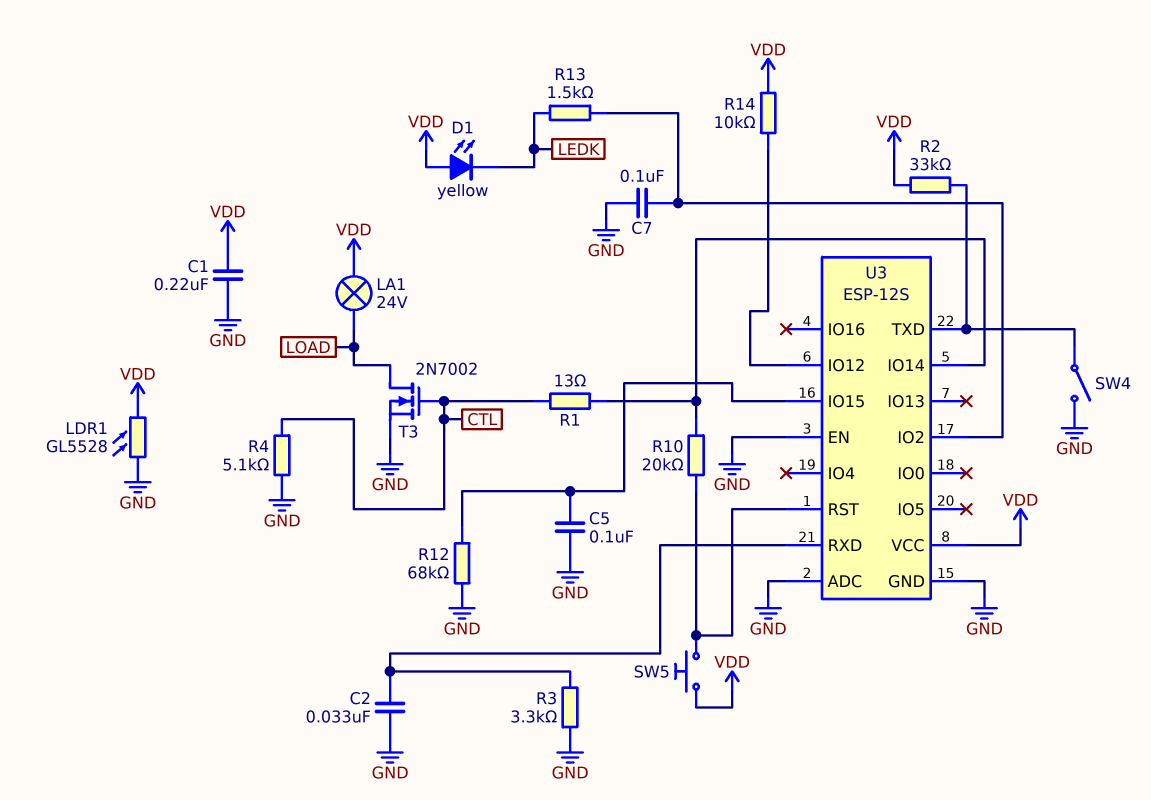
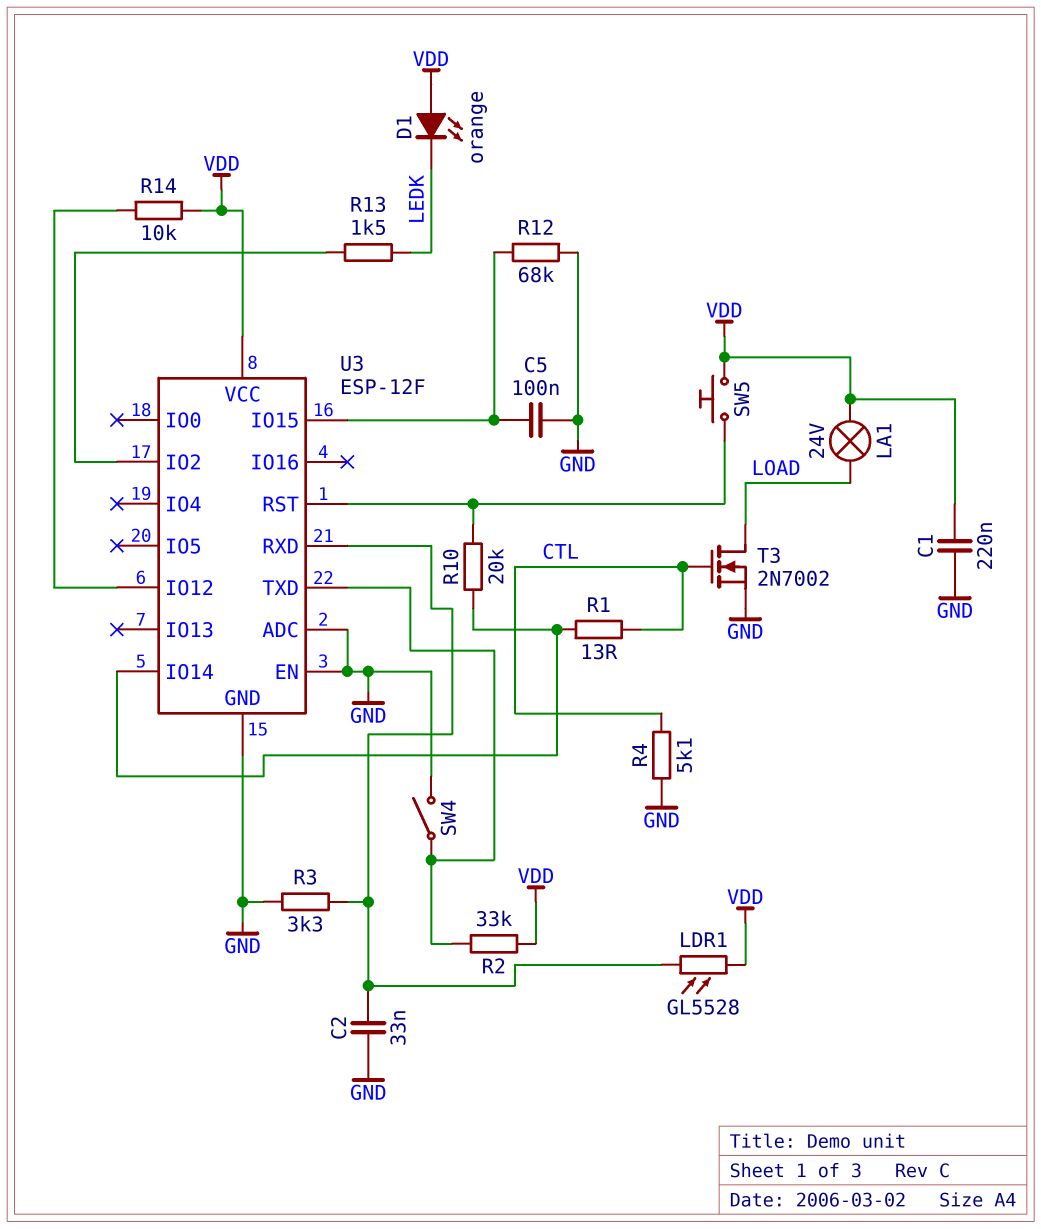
C7: 100nF (GND, U3/IO2) -> none
D1: LED yellow (A VDD, K LEDK) -> LED orange (A VDD, K LEDK)
LDR1: GL5528 (GND, VDD) -> GL5528 (U3/RXD, VDD)
U3: ESP-12S -> ESP-12F

